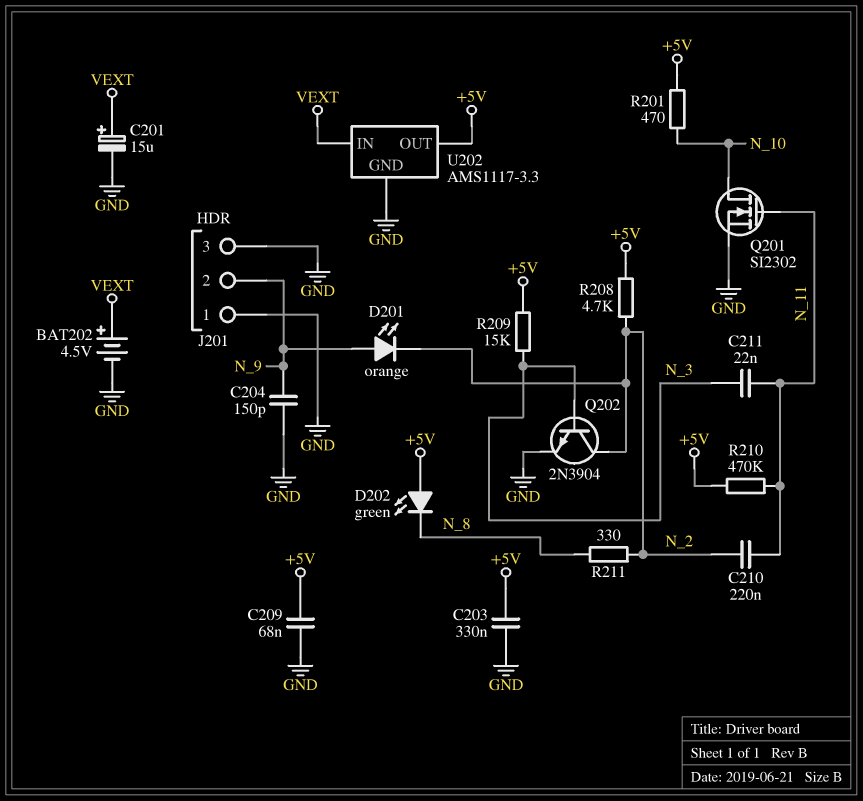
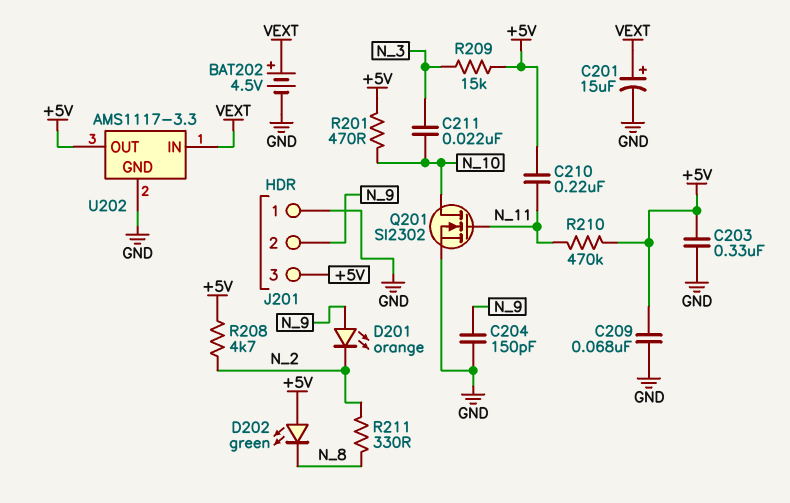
C210: 220nF (N_2, N_11) -> 220nF (+5V, N_11)
C211: 22nF (N_3, N_11) -> 22nF (N_3, N_10)
J201 pin 3: GND -> +5V
Q202: NPN 2N3904 (B N_3, C N_2, E GND) -> none

